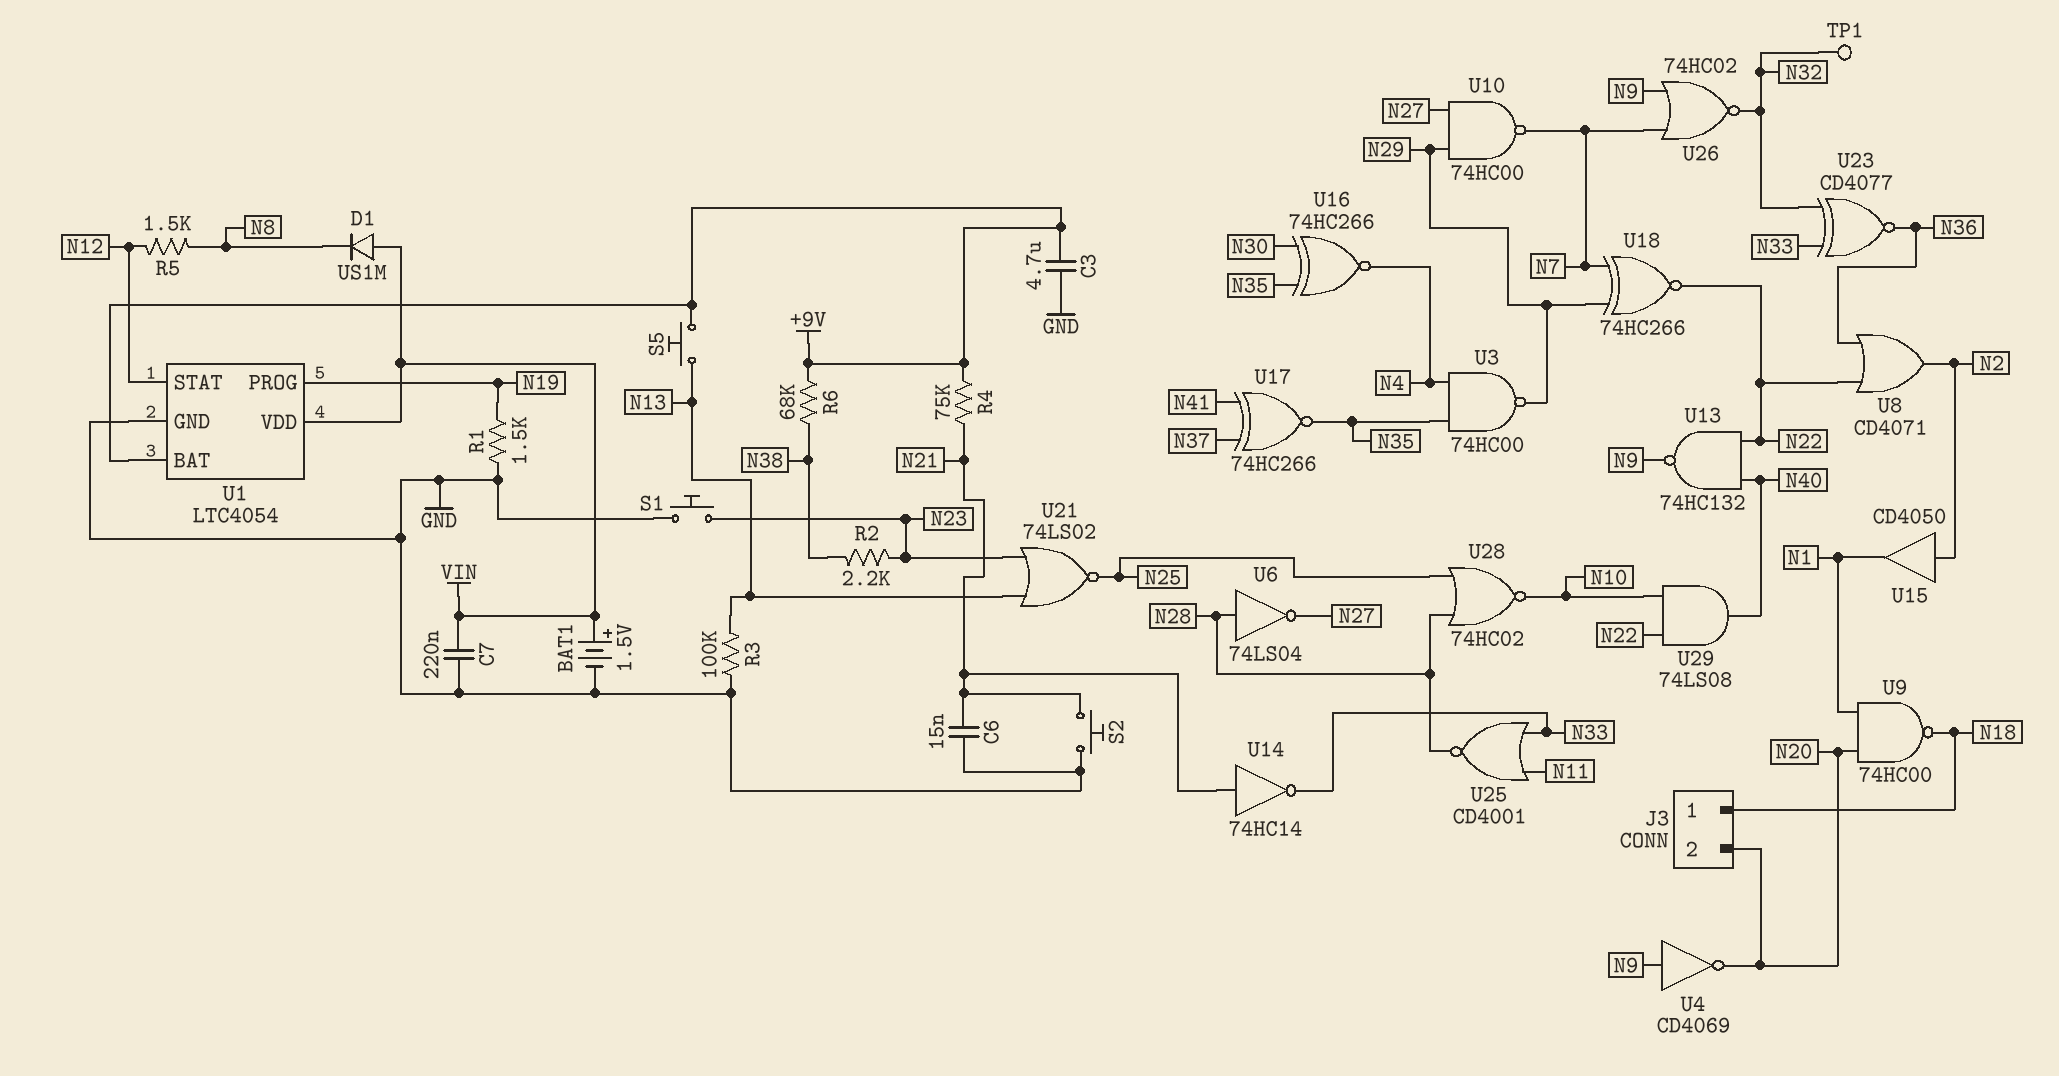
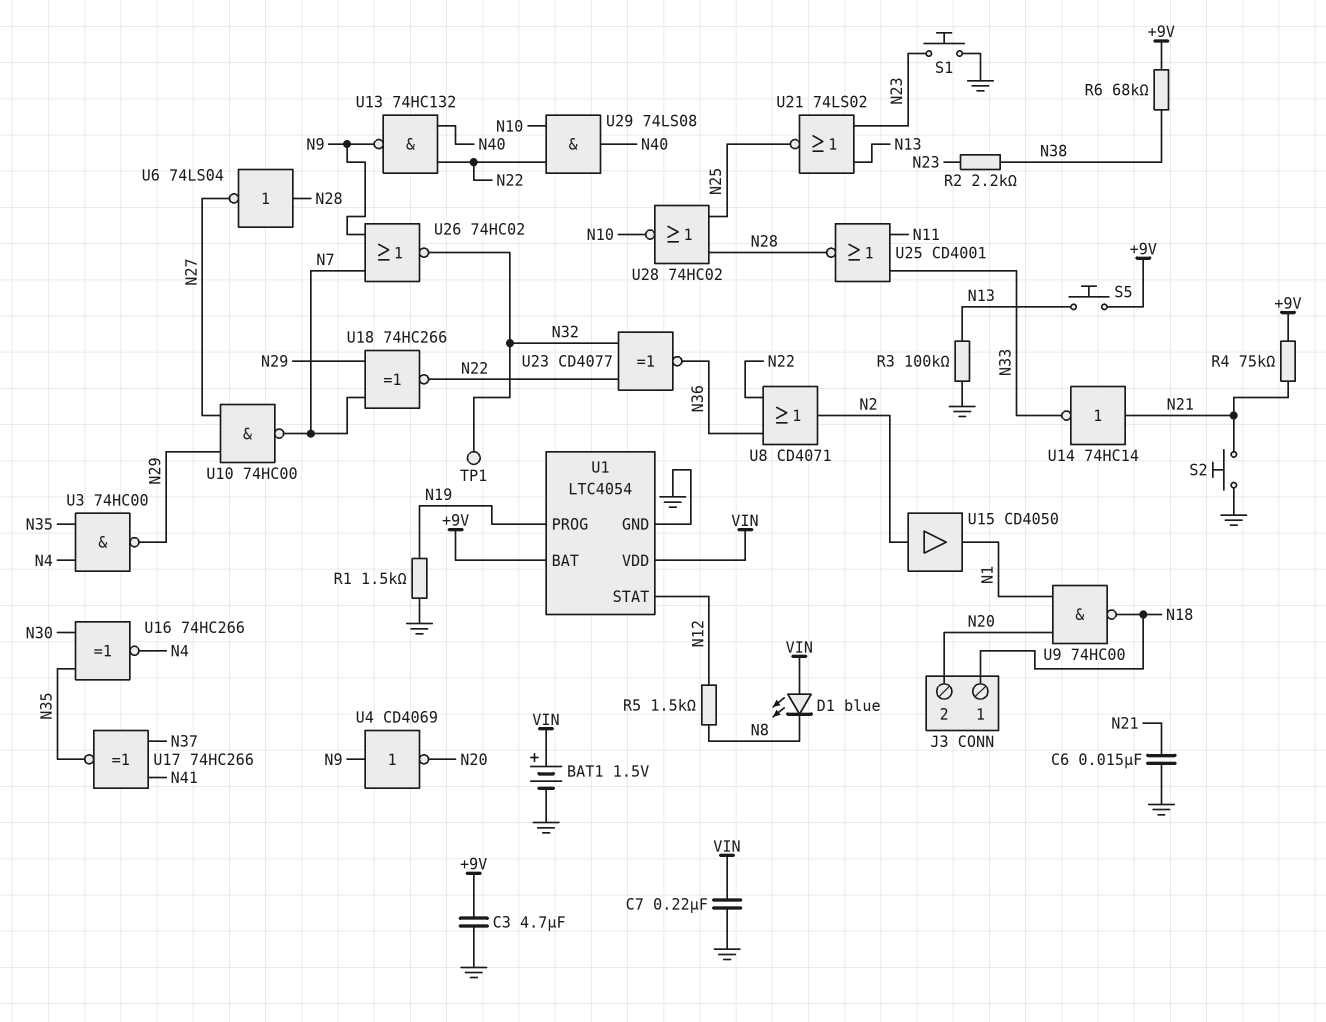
D1: diode US1M (A VIN, K N8) -> LED blue (A VIN, K N8)
U23: XNOR CD4077 (in N32, in N33, out N36) -> XNOR CD4077 (in N22, in N32, out N36)

